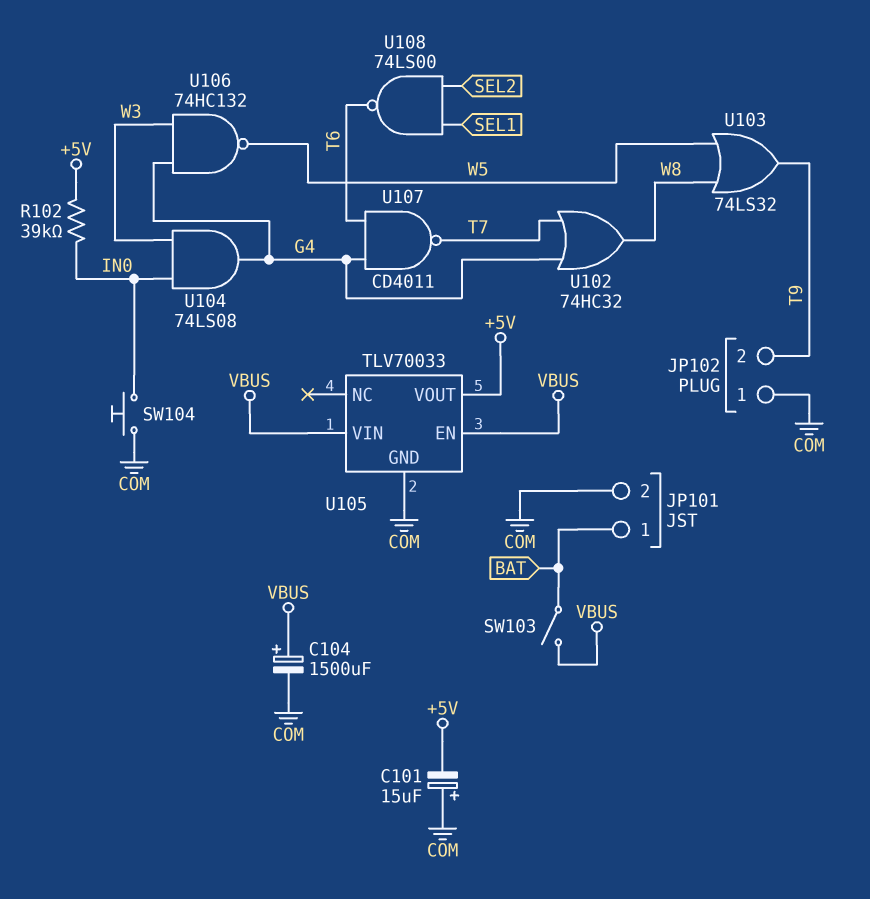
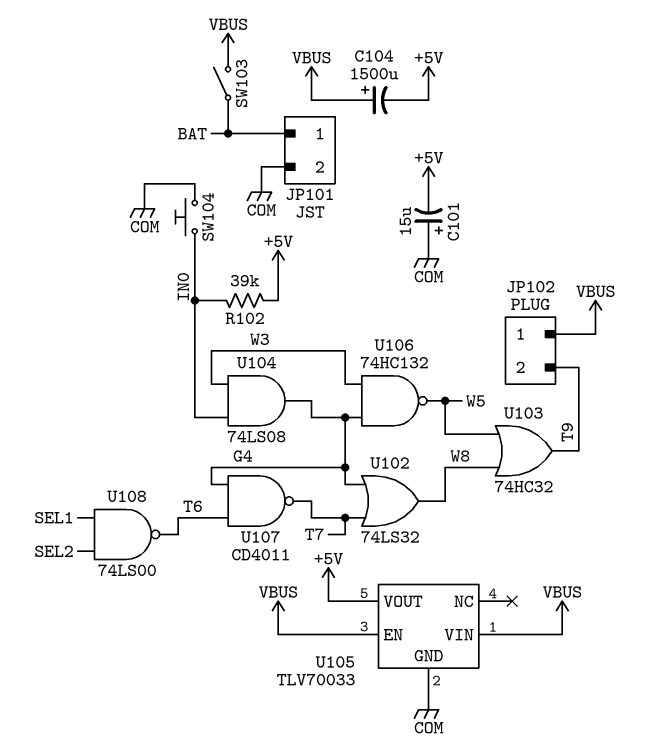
C104: 1500uF (plus VBUS, minus COM) -> 1500uF (plus VBUS, minus +5V)
JP102 pin 1: COM -> VBUS
U102: OR 74HC32 (in G4, in T7, out W8) -> OR 74LS32 (in G4, in T7, out W8)
U103: OR 74LS32 (in W5, in W8, out T9) -> OR 74HC32 (in W5, in W8, out T9)

